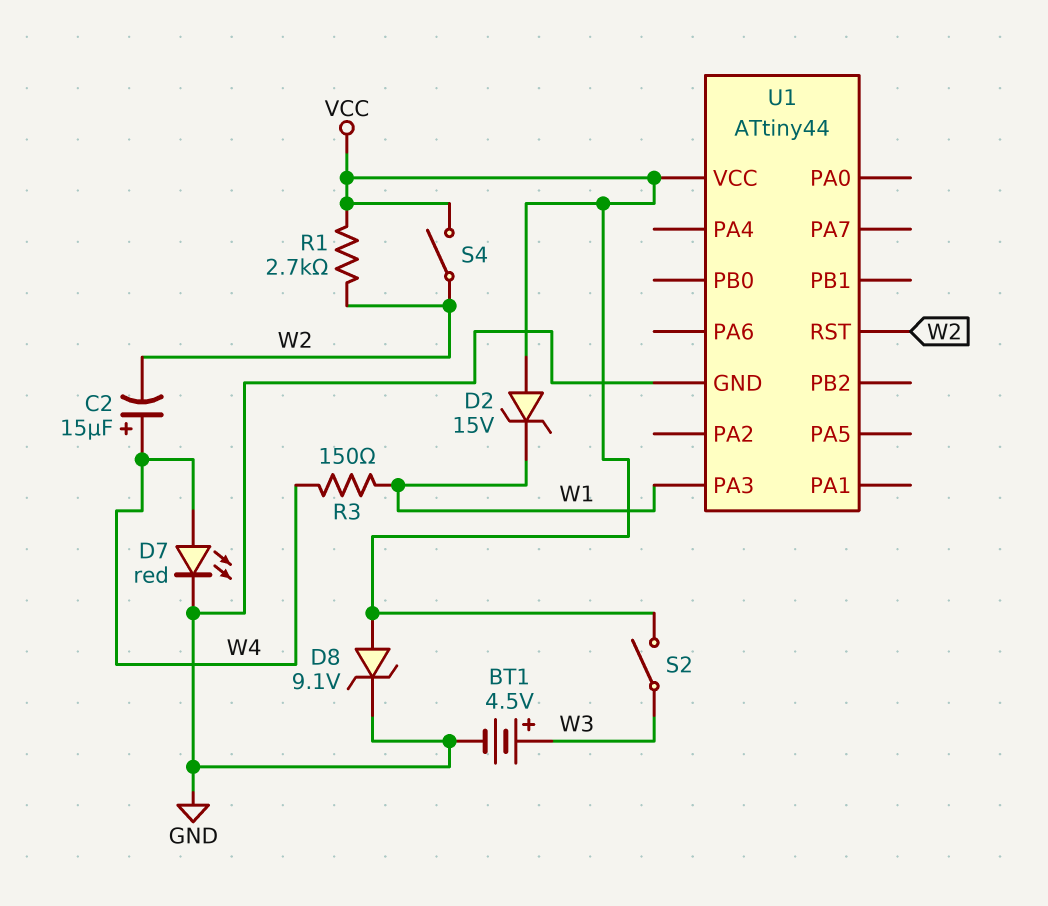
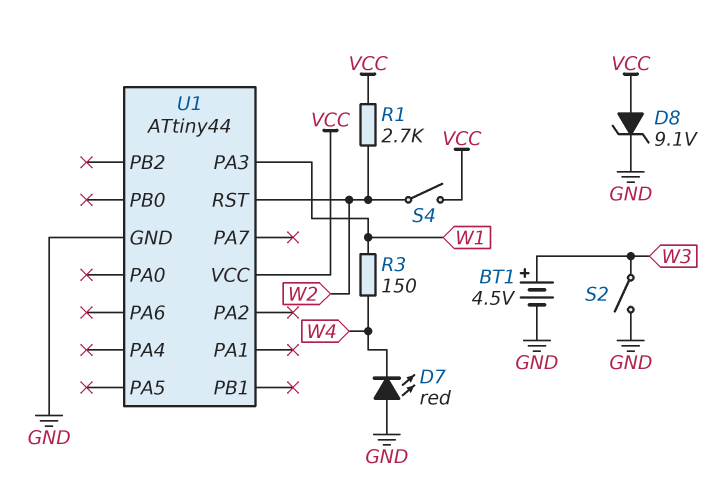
C2: 15uF (plus W4, minus W2) -> none
D2: zener 15V (A VCC, K W1) -> none
D7: LED red (A W4, K GND) -> LED red (A GND, K W4)
S2: switch (VCC, W3) -> switch (GND, W3)

